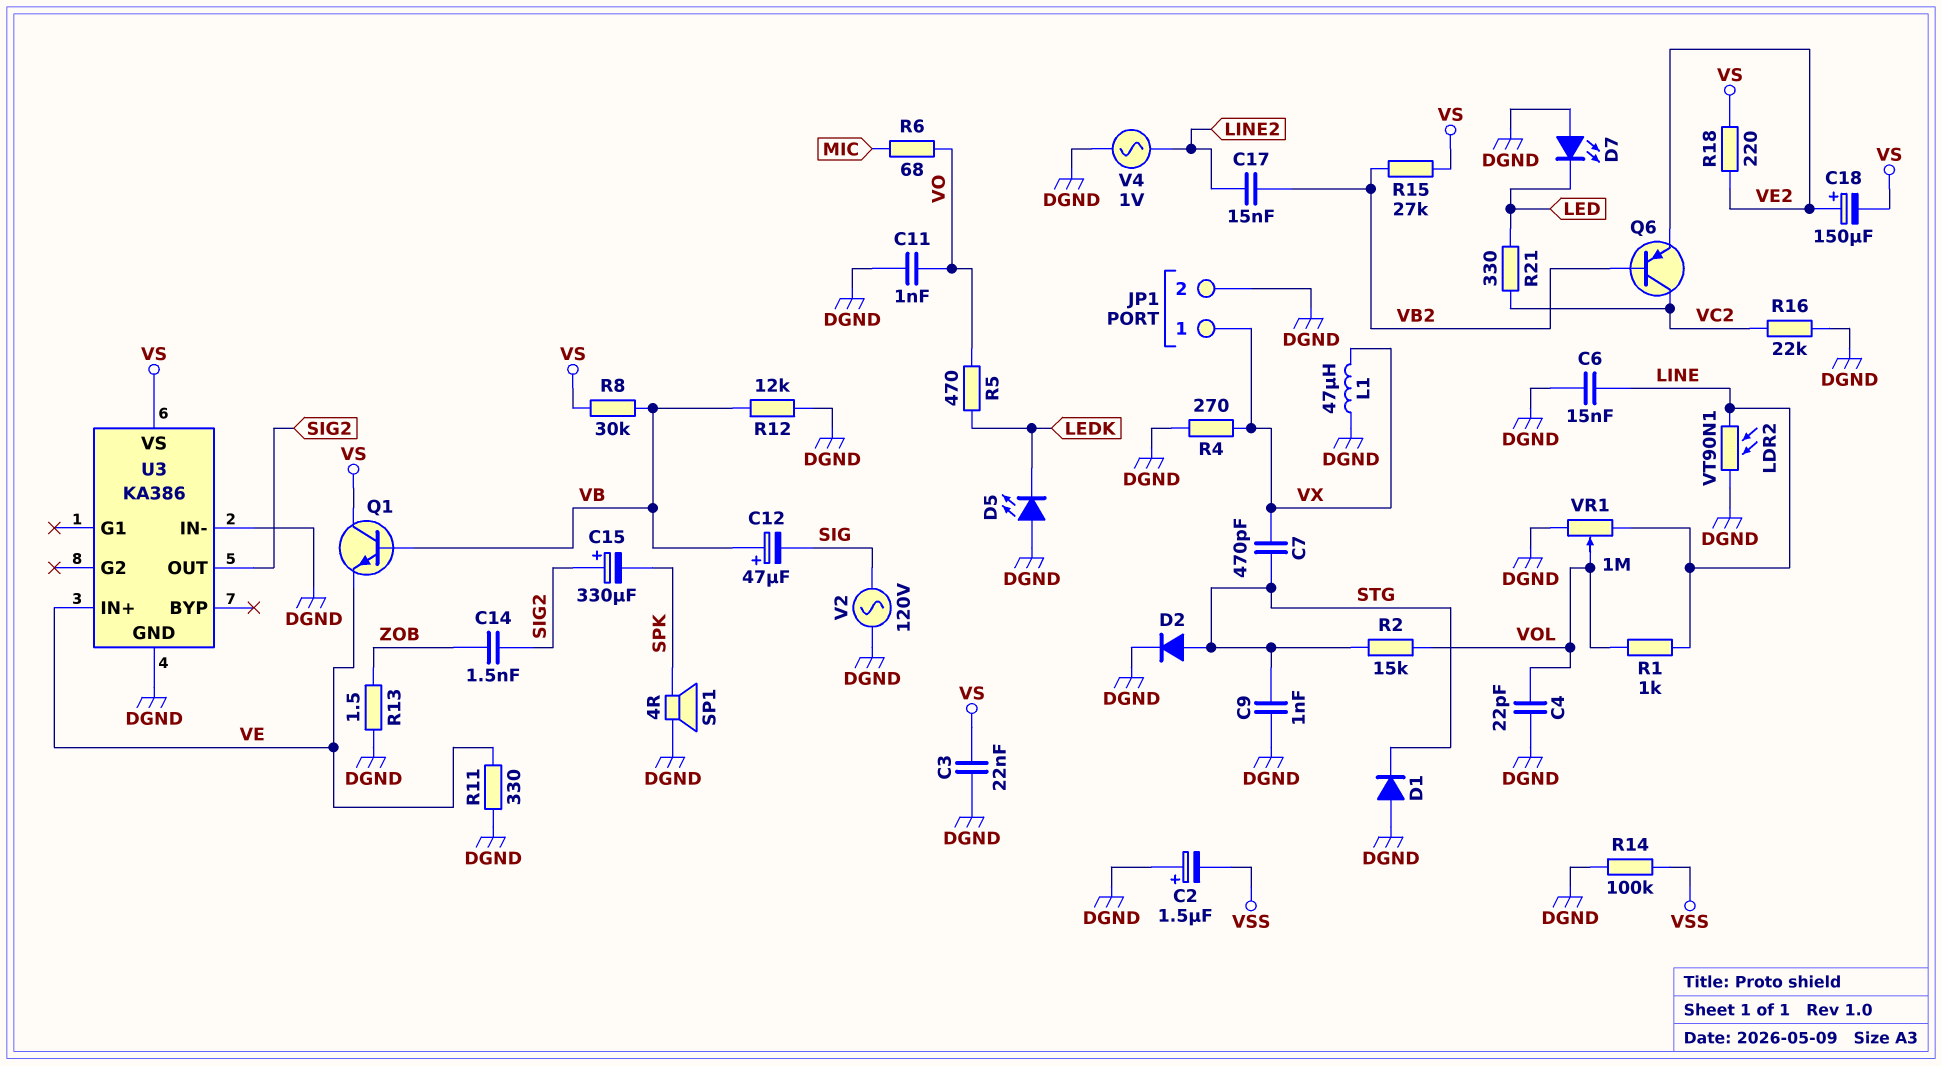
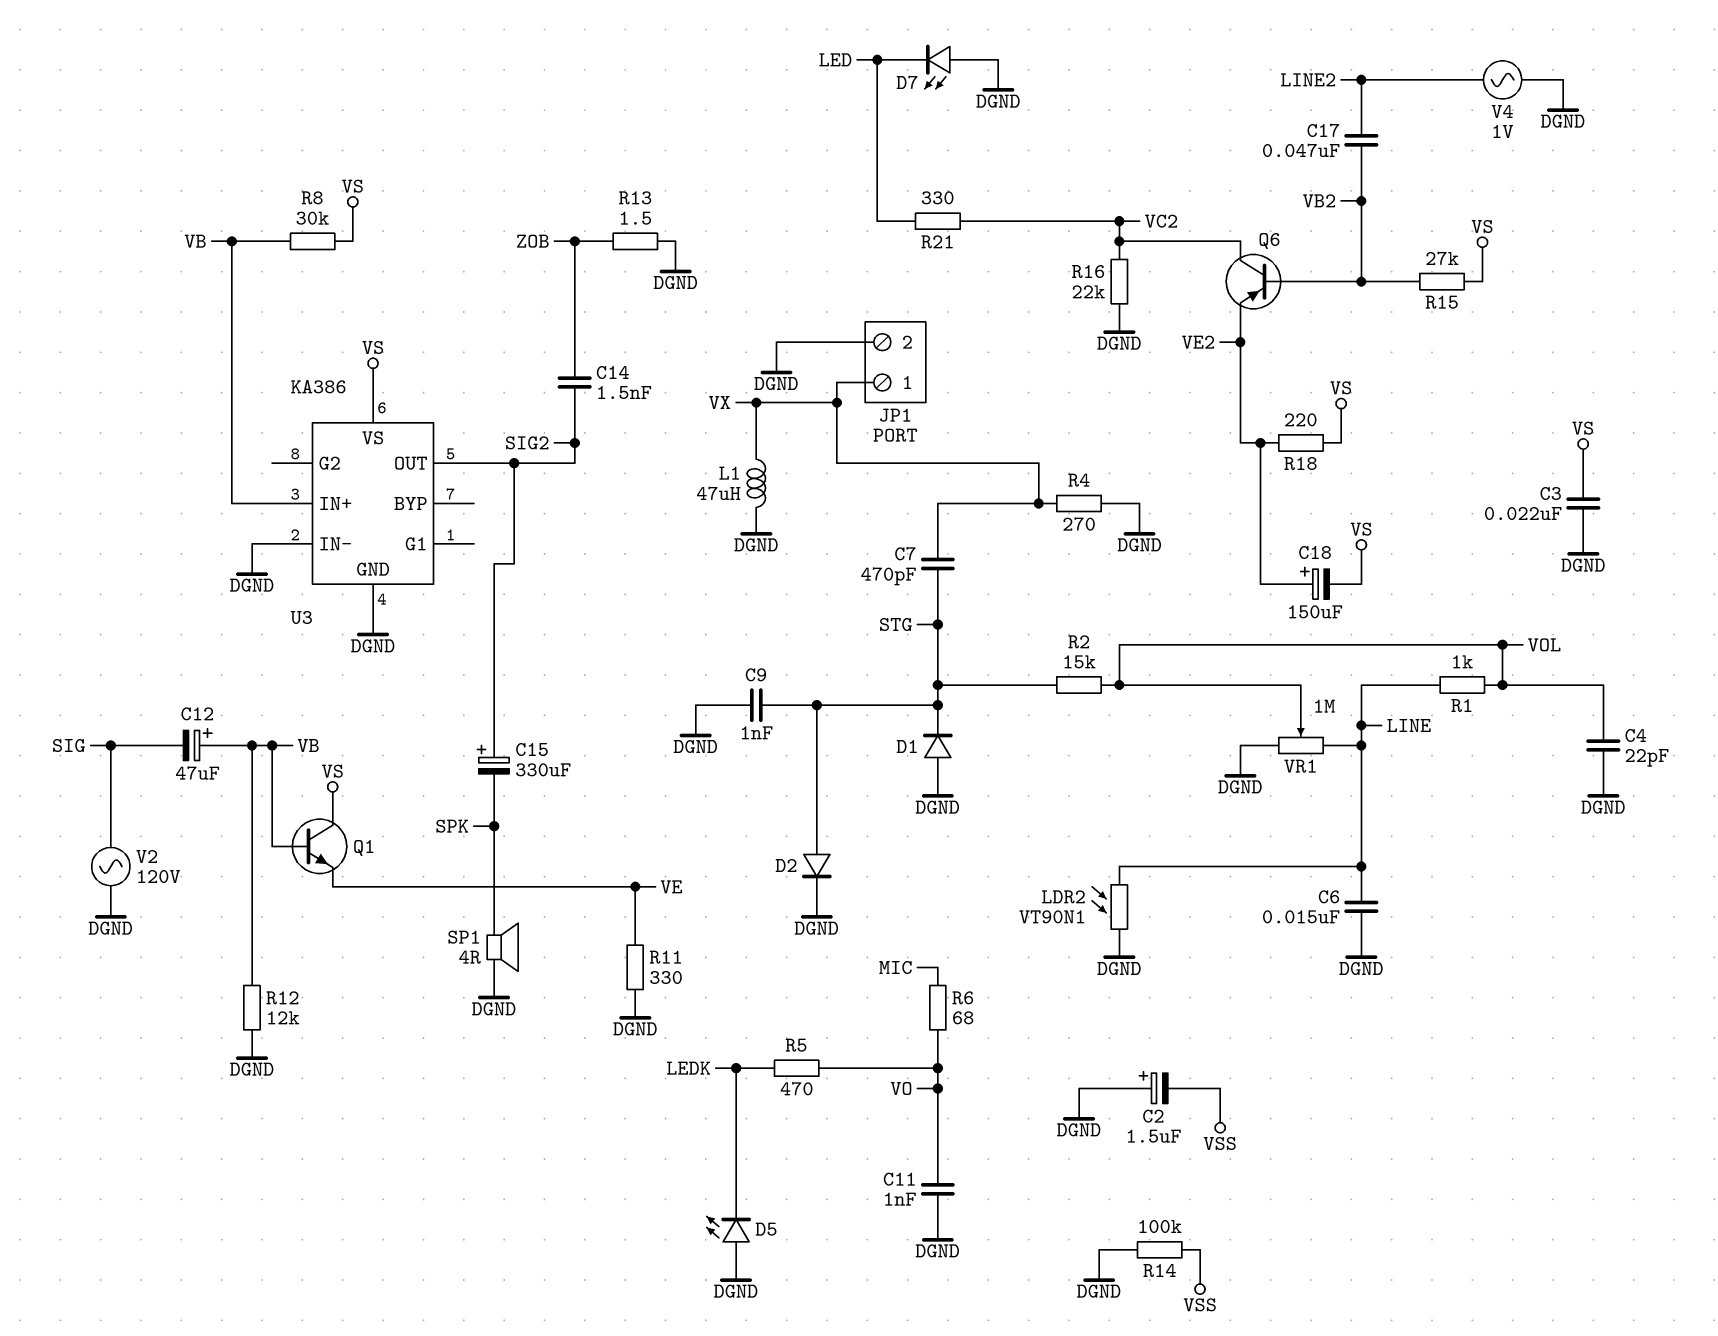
C17: 15nF (LINE2, VB2) -> 47nF (LINE2, VB2)
U3 pin IN+: VE -> VB

